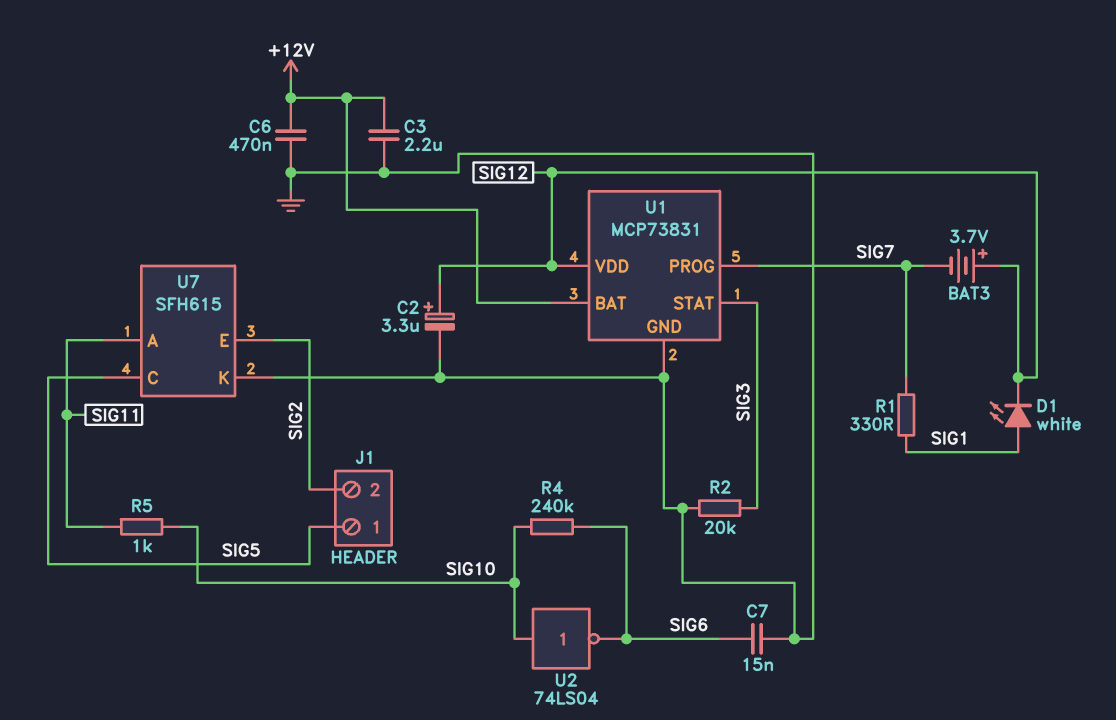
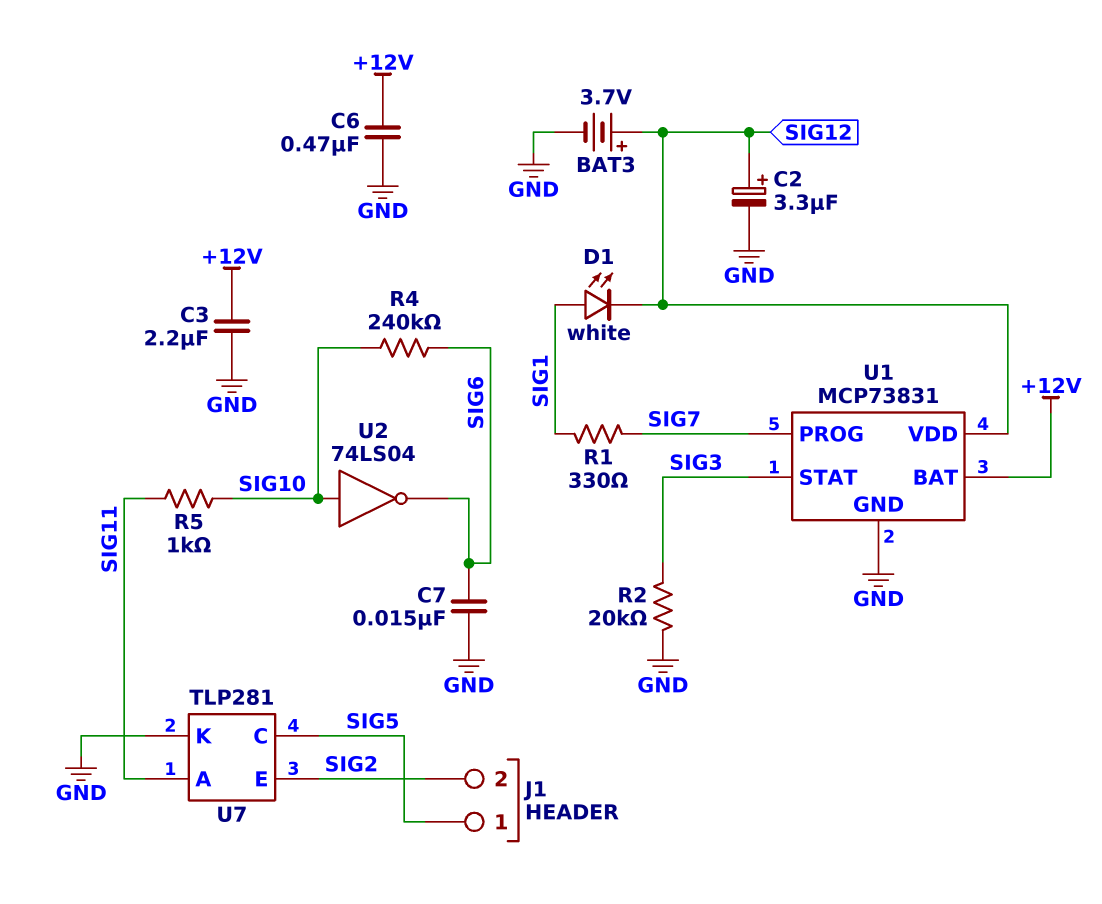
BAT3: 3.7V (plus SIG12, minus SIG7) -> 3.7V (plus SIG12, minus GND)
U7: SFH615 -> TLP281

